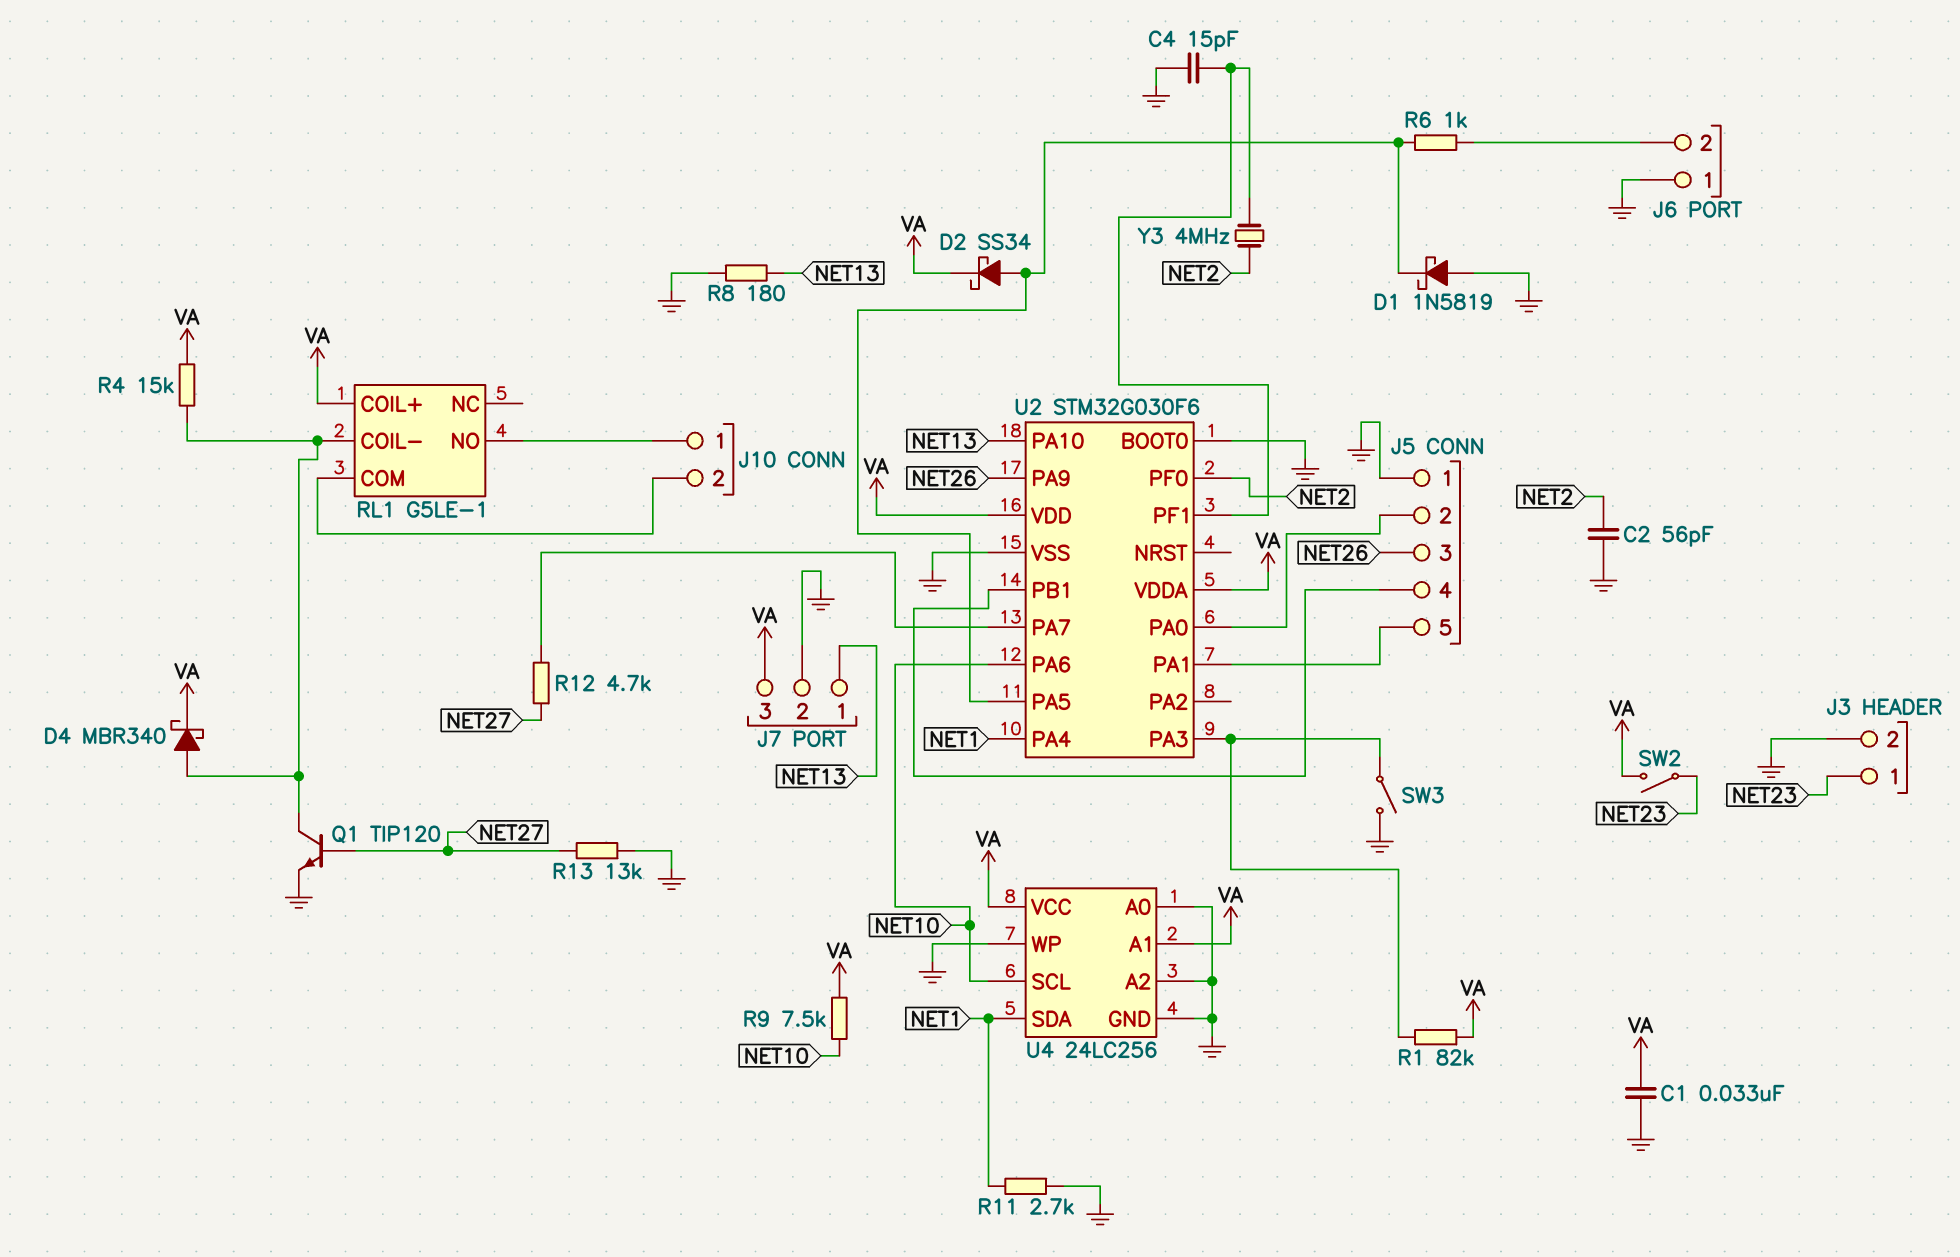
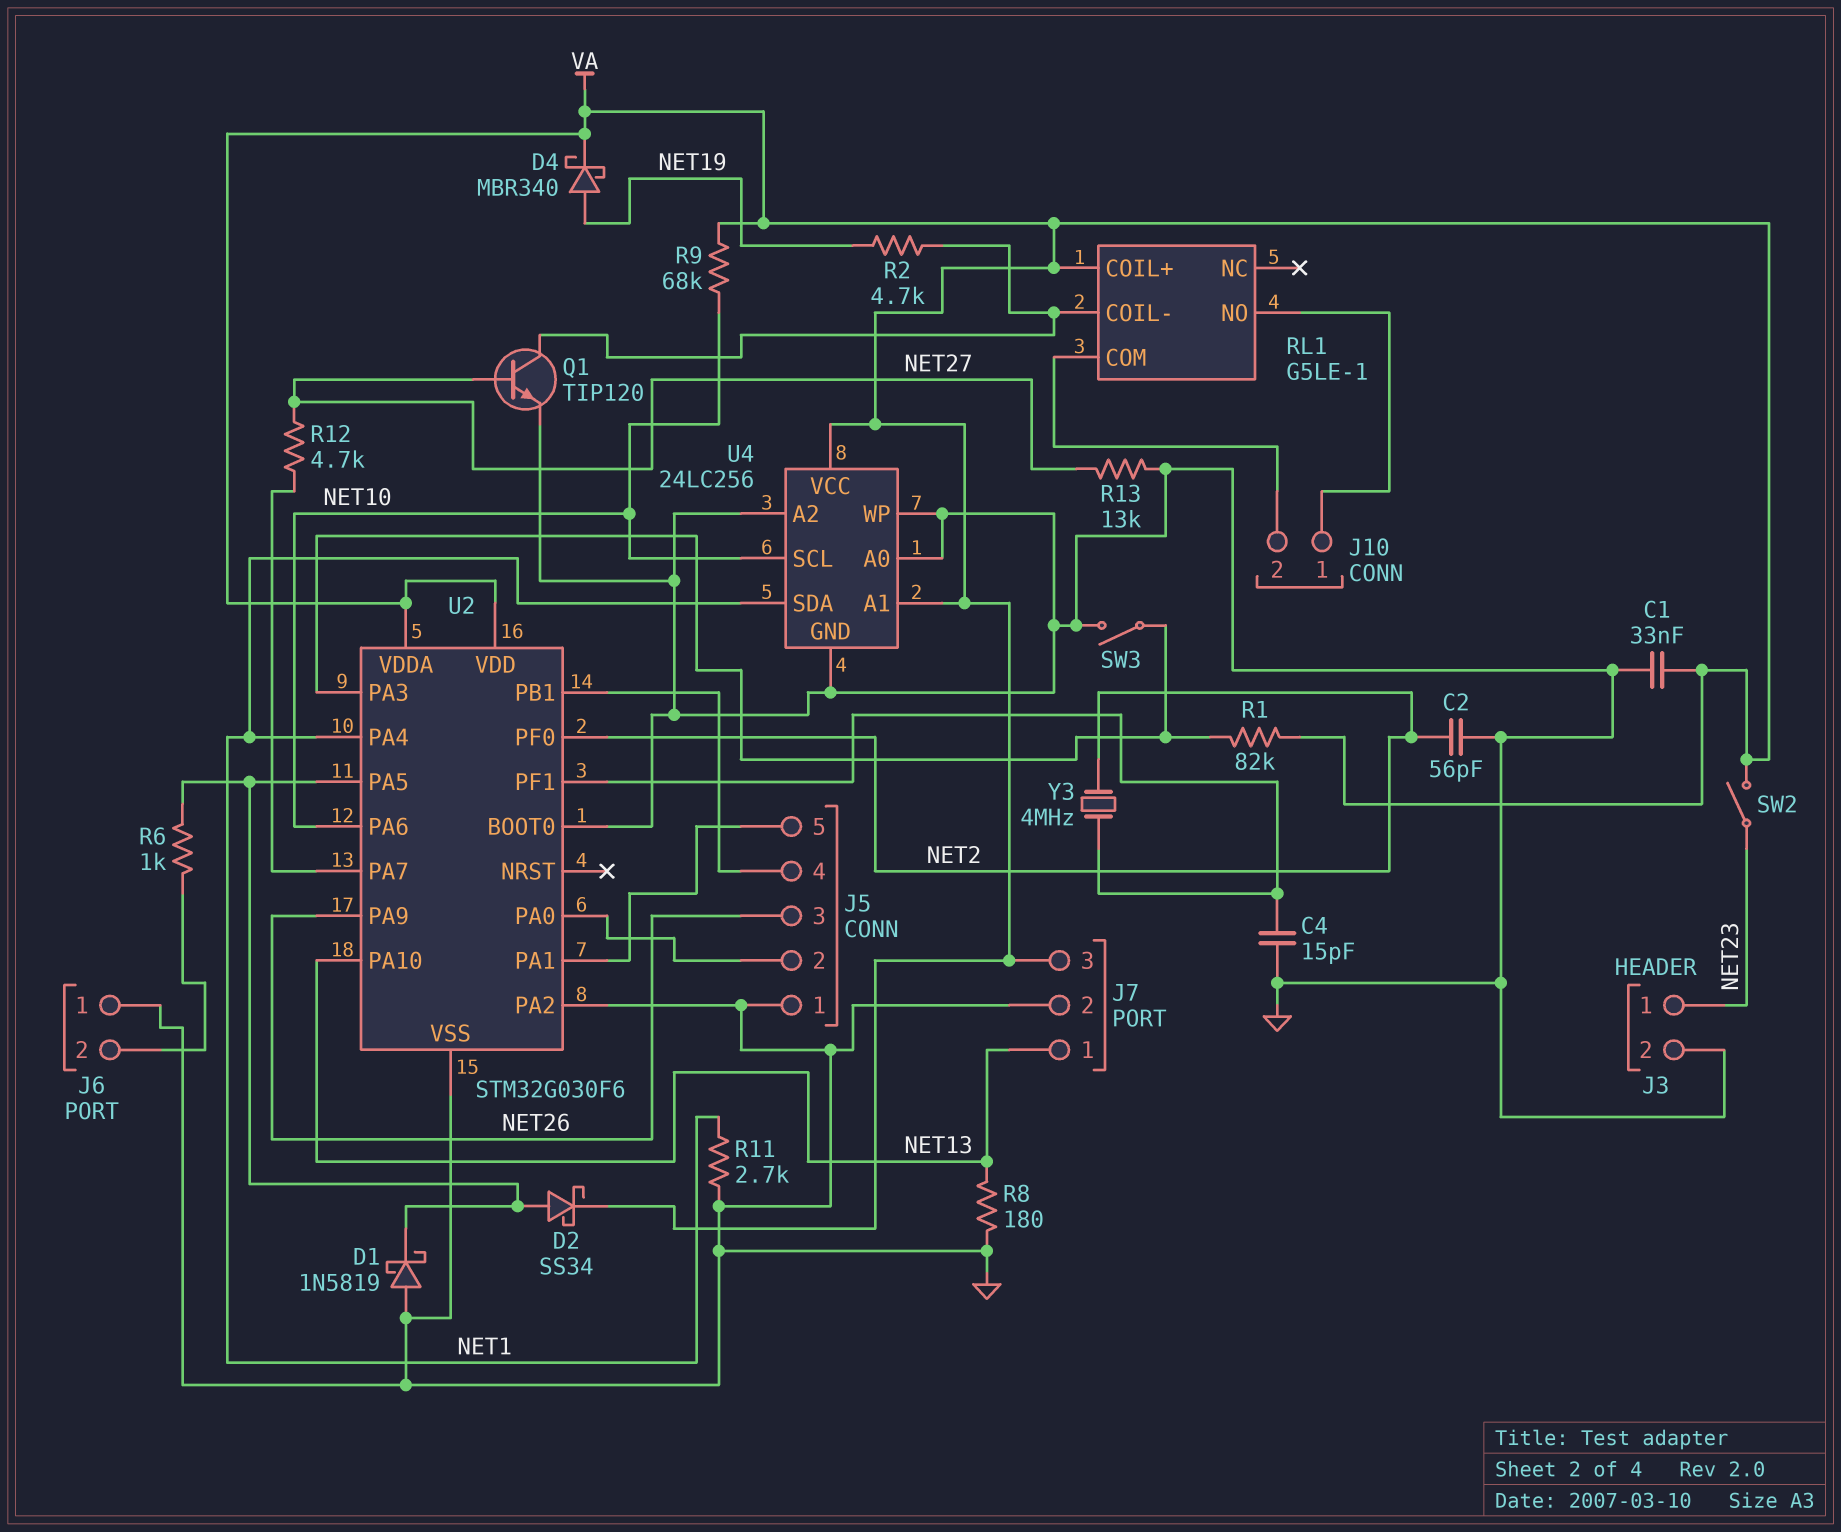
D4: schottky MBR340 (A RL1/COIL-, K VA) -> schottky MBR340 (A NET19, K VA)
R2: none -> 4.7k (NET19, RL1/COIL-)
R4: 15k (RL1/COIL-, VA) -> none
R9: 7.5k (NET10, VA) -> 68k (NET10, VA)
U2 pin PA2: none -> GND

